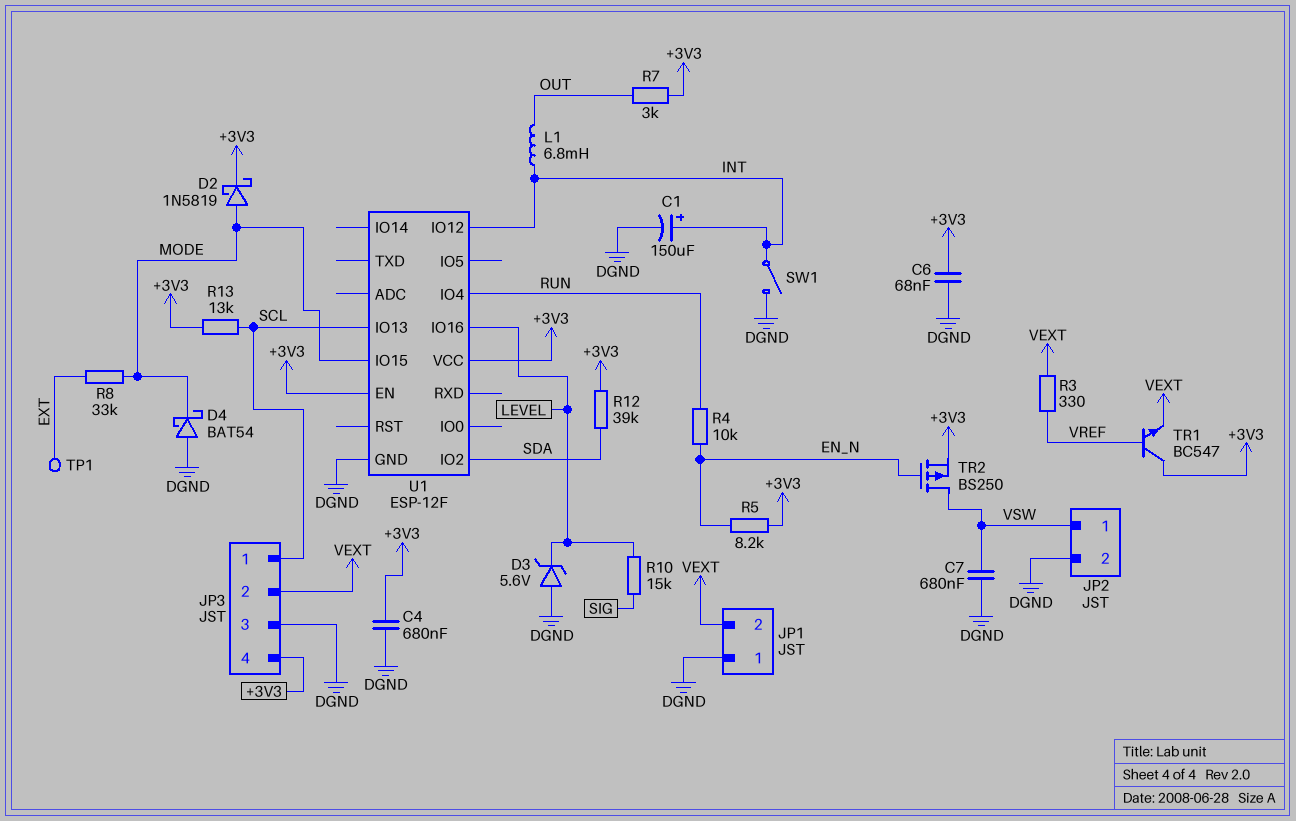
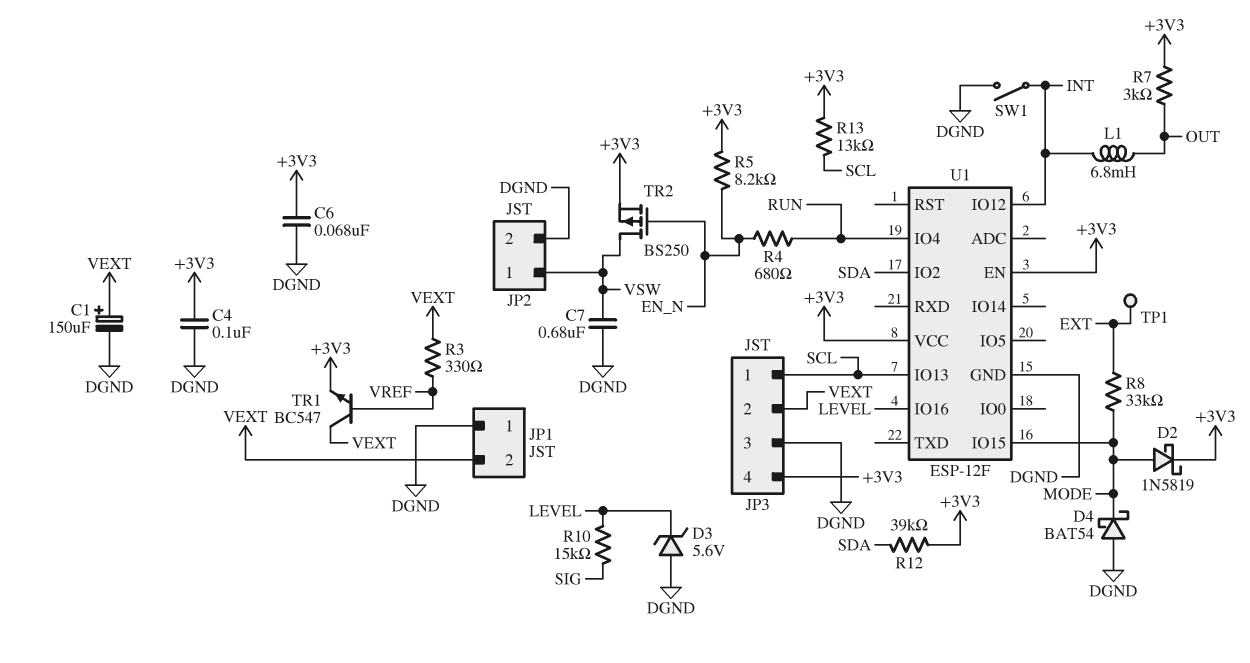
C1: 150uF (plus INT, minus DGND) -> 150uF (plus VEXT, minus DGND)
C4: 680nF (+3V3, DGND) -> 100nF (+3V3, DGND)
R4: 10k (EN_N, RUN) -> 680 (EN_N, RUN)
TR1: NPN BC547 (B VREF, C +3V3, E VEXT) -> NPN BC547 (B VREF, C VEXT, E +3V3)

